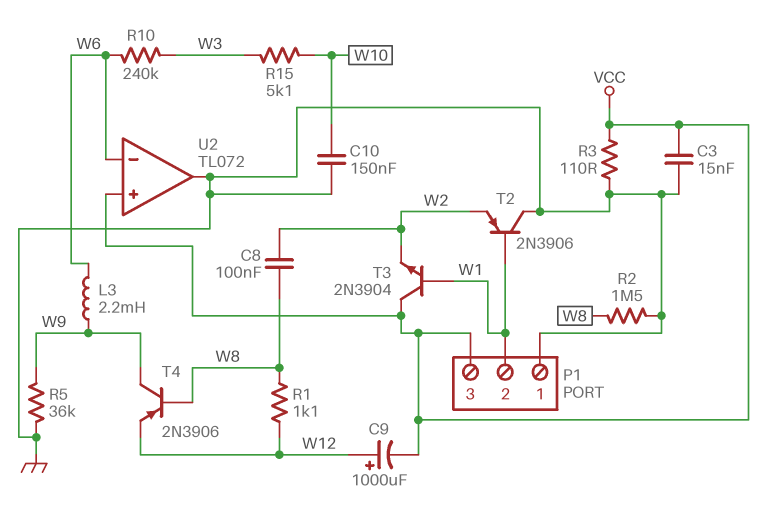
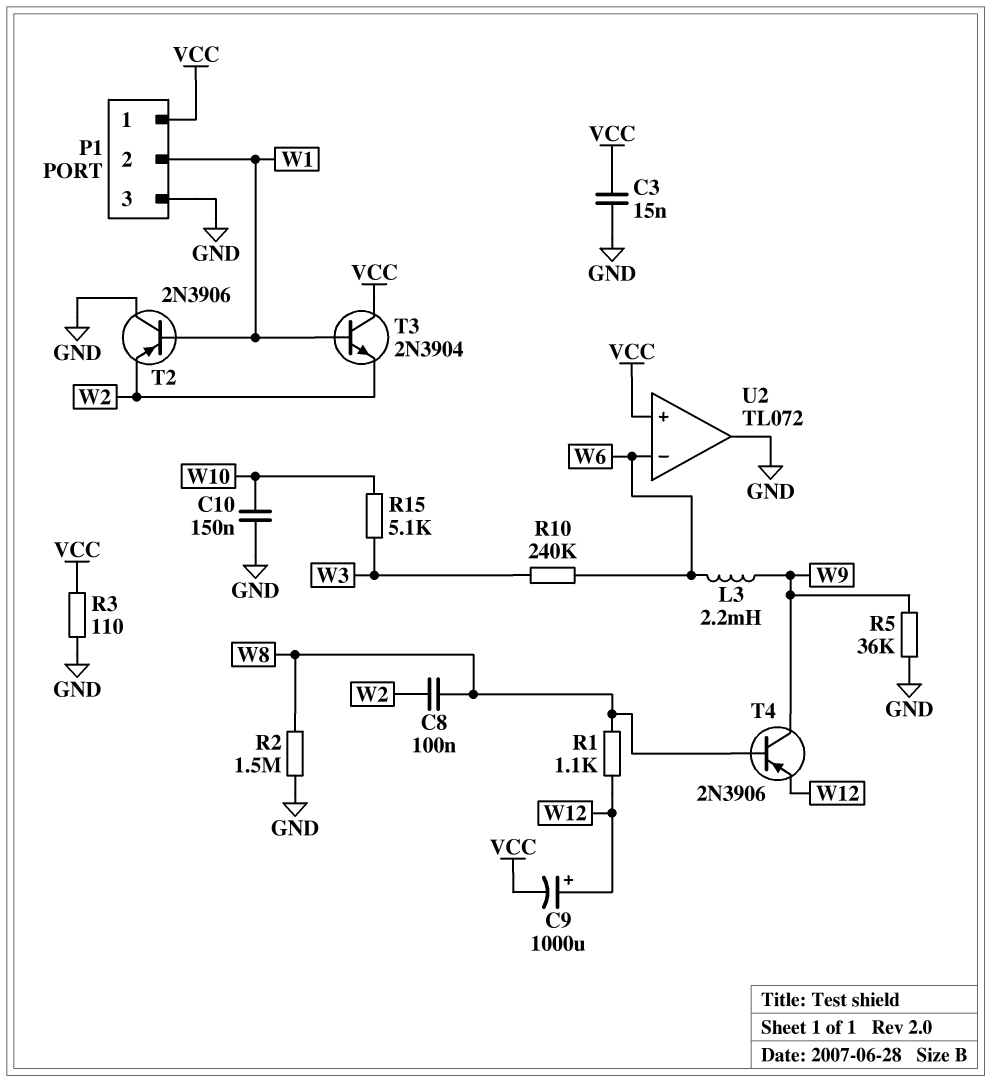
P1 pin 1: GND -> VCC
P1 pin 3: VCC -> GND

